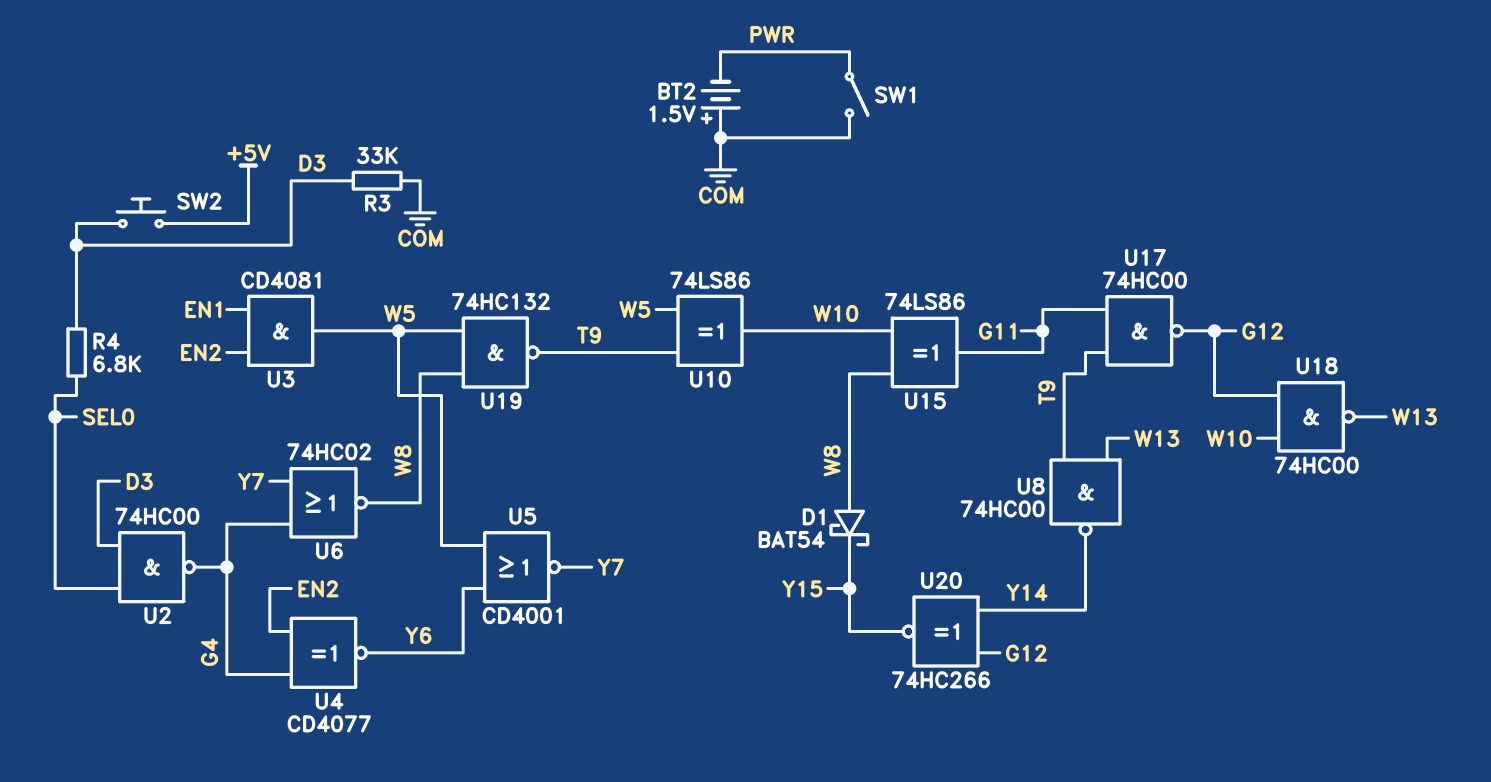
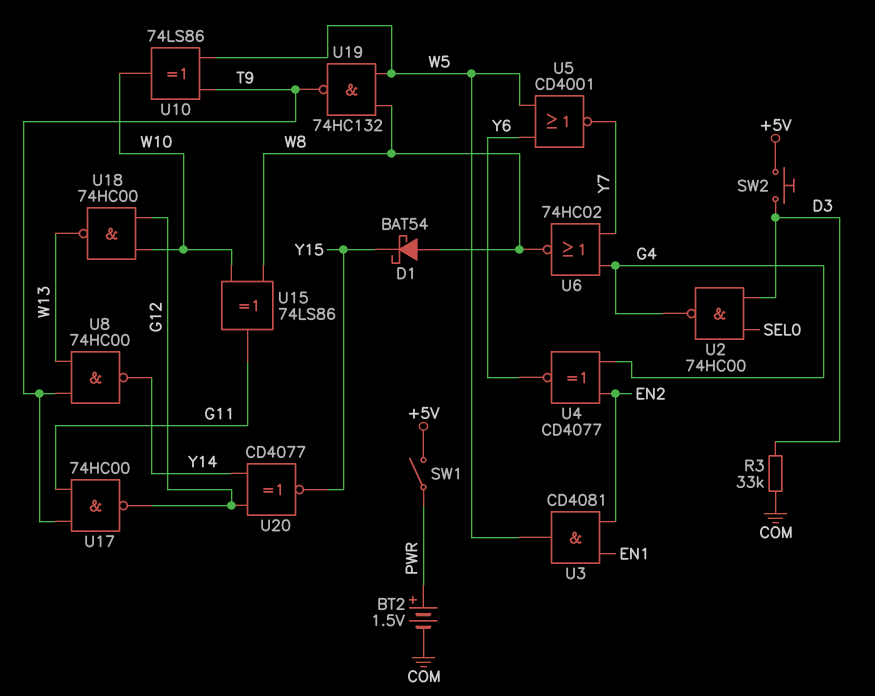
BT2: 1.5V (plus COM, minus PWR) -> 1.5V (plus PWR, minus COM)
R4: 6.8k (D3, SEL0) -> none
SW1: switch (COM, PWR) -> switch (+5V, PWR)
U20: XNOR 74HC266 (in G12, in Y14, out Y15) -> XNOR CD4077 (in G12, in Y14, out Y15)

